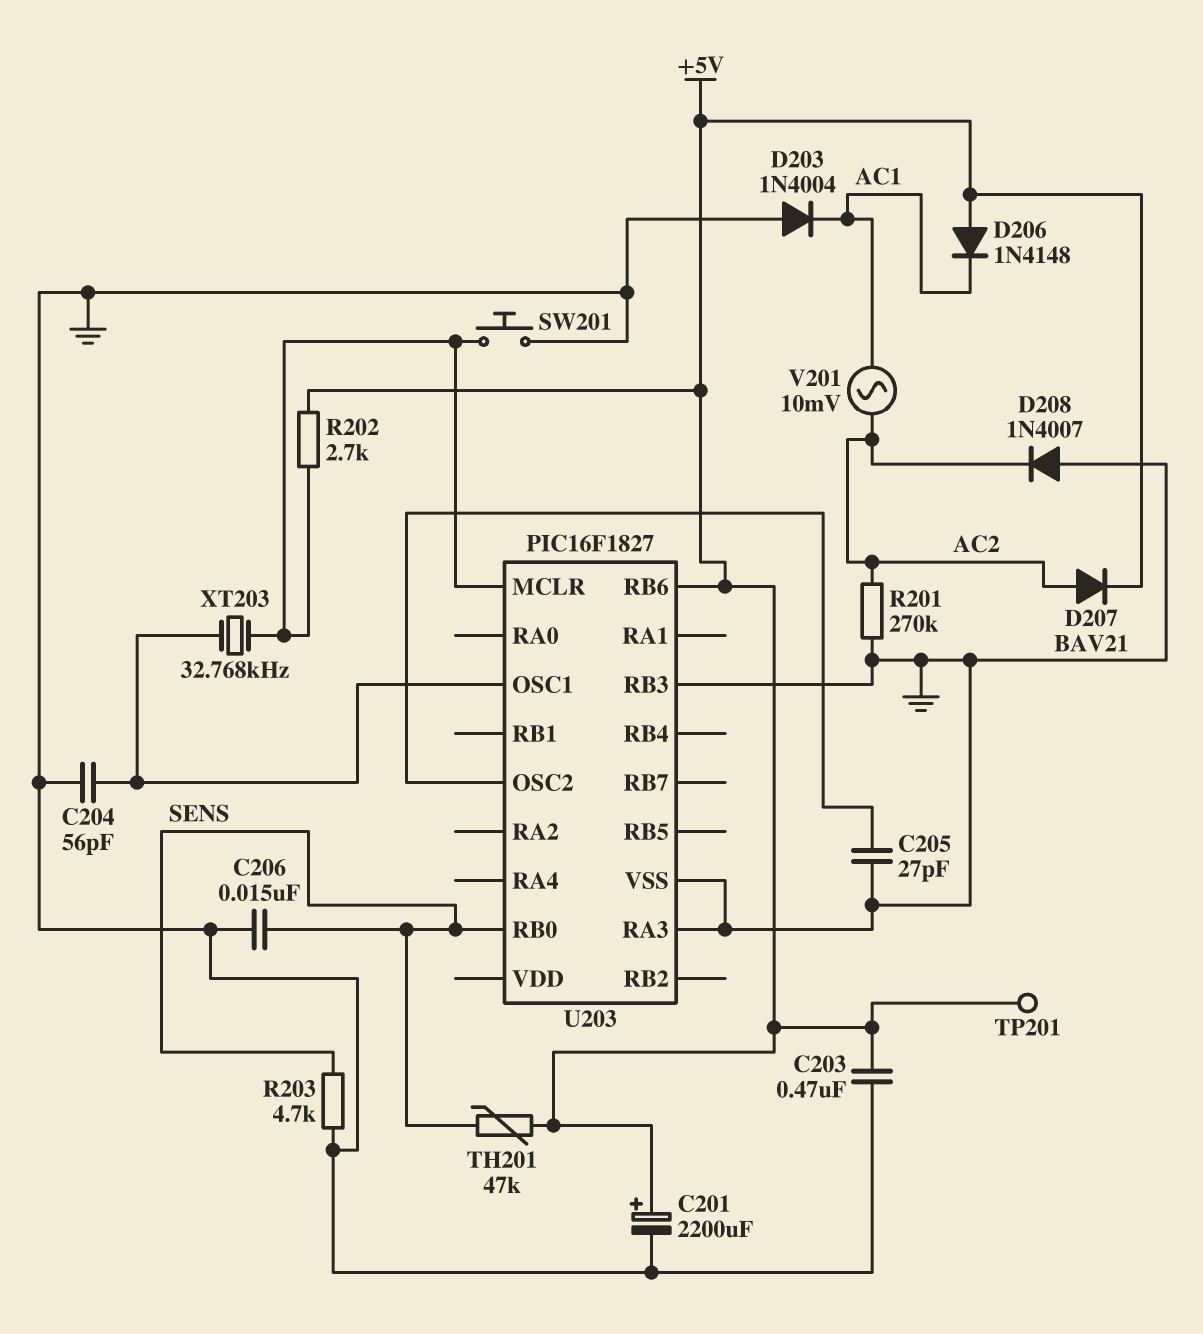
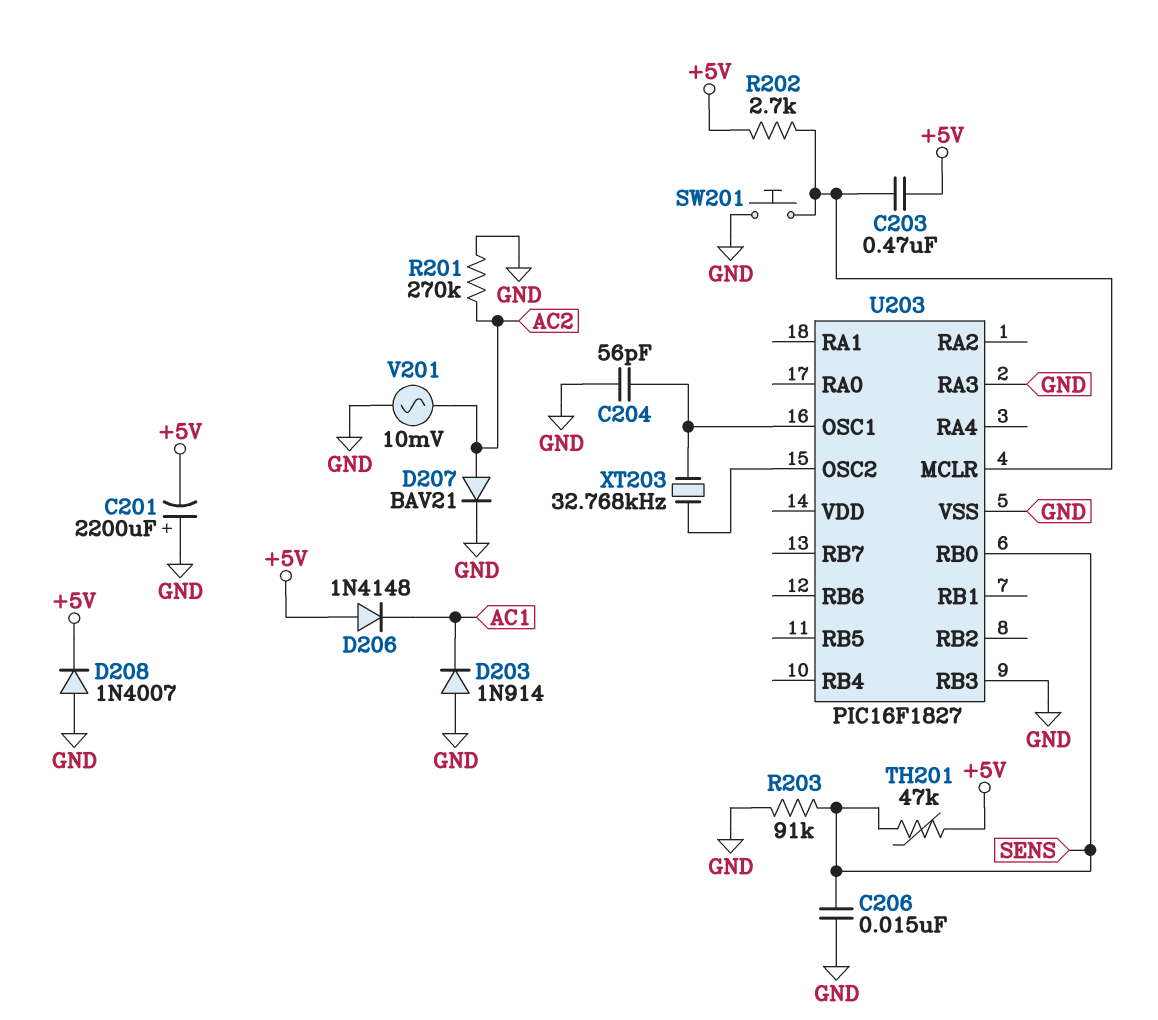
C201: 2200uF (plus +5V, minus GND) -> 2200uF (plus GND, minus +5V)
C203: 470nF (+5V, GND) -> 470nF (+5V, U203/MCLR)
C205: 27pF (GND, U203/OSC2) -> none
D203: diode 1N4004 (A GND, K AC1) -> diode 1N914 (A GND, K AC1)
D207: diode BAV21 (A AC2, K +5V) -> diode BAV21 (A AC2, K GND)
D208: diode 1N4007 (A GND, K AC2) -> diode 1N4007 (A GND, K +5V)
R203: 4.7k (GND, SENS) -> 91k (GND, SENS)
TP201: test point (+5V) -> none
U203 pin RB6: +5V -> none
V201: AC 10mV (AC1, AC2) -> AC 10mV (AC2, GND)
XT203: 32.768kHz (U203/MCLR, U203/OSC1) -> 32.768kHz (U203/OSC1, U203/OSC2)

